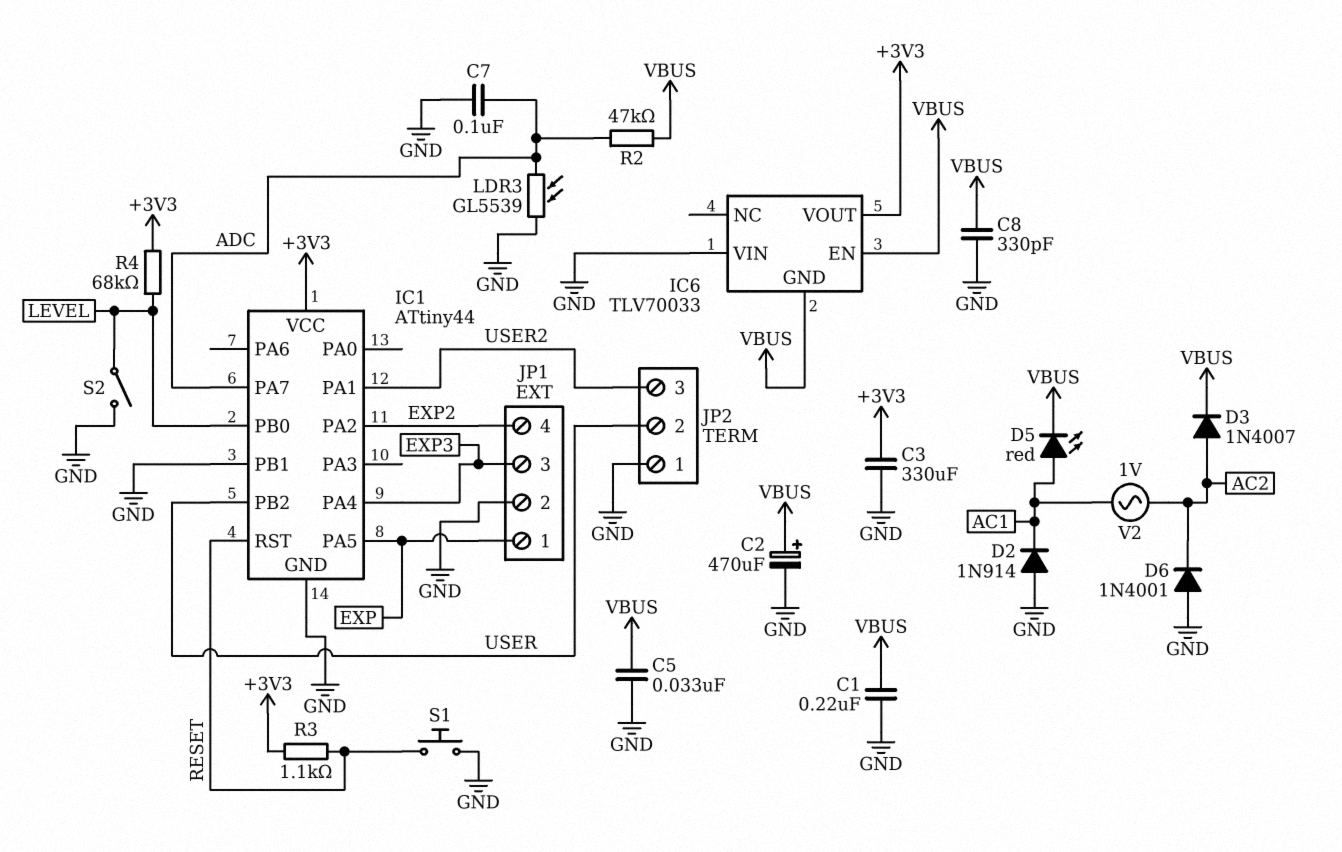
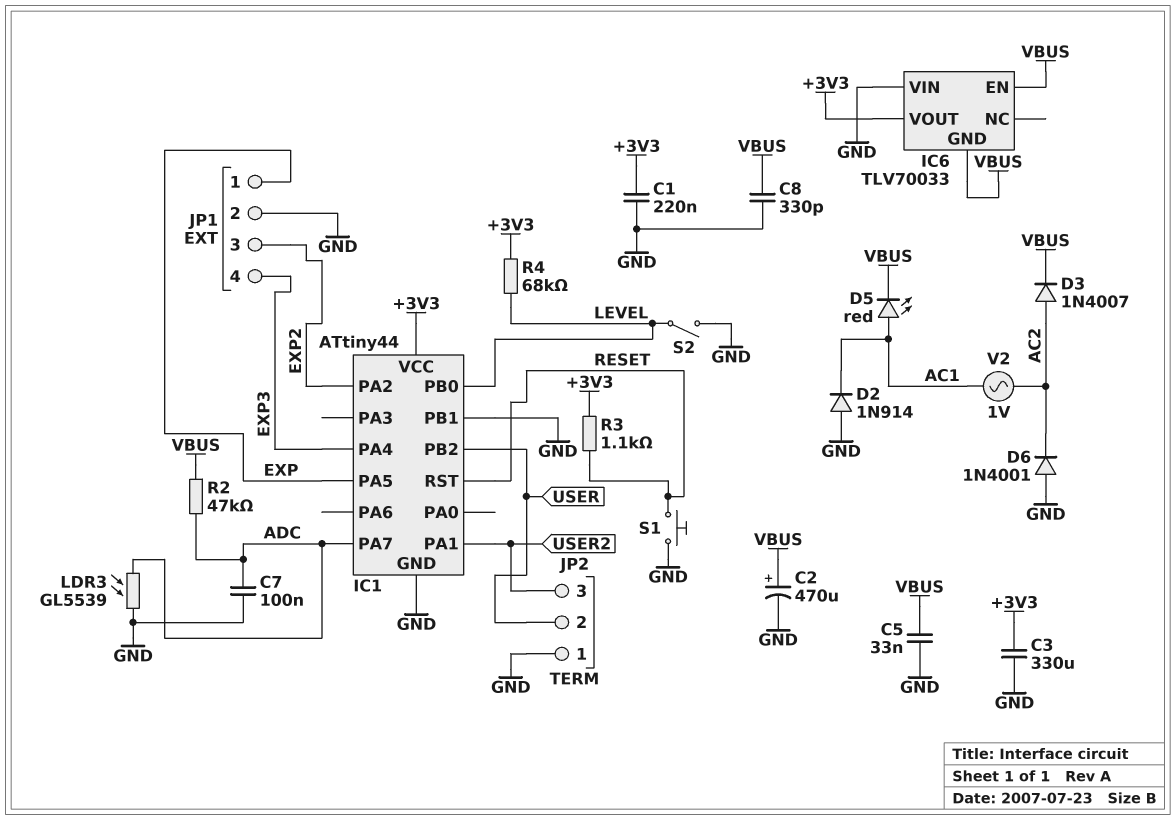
C1: 220nF (GND, VBUS) -> 220nF (+3V3, GND)
JP1 pin 3: EXP3 -> EXP2
JP1 pin 4: EXP2 -> EXP3

